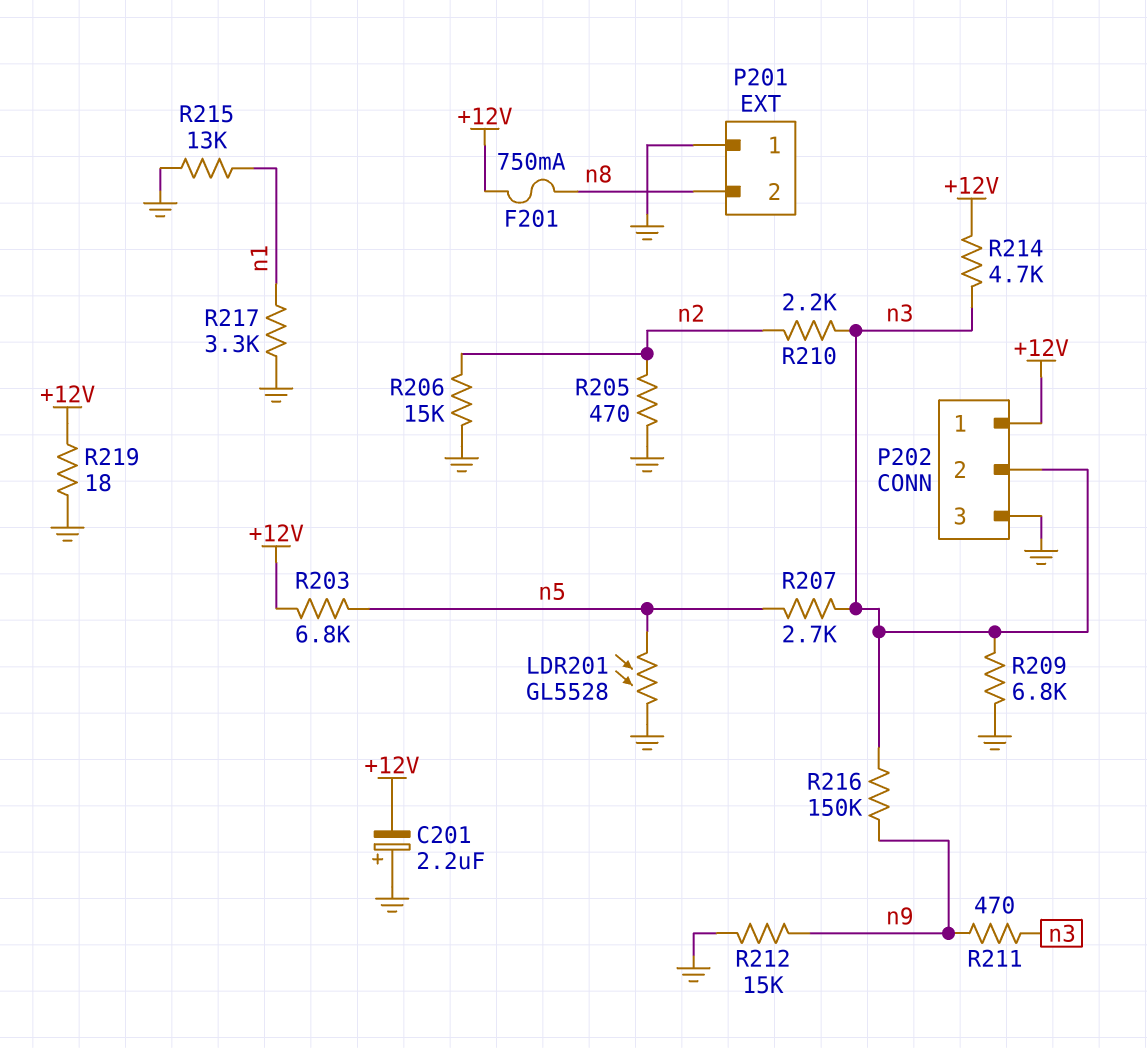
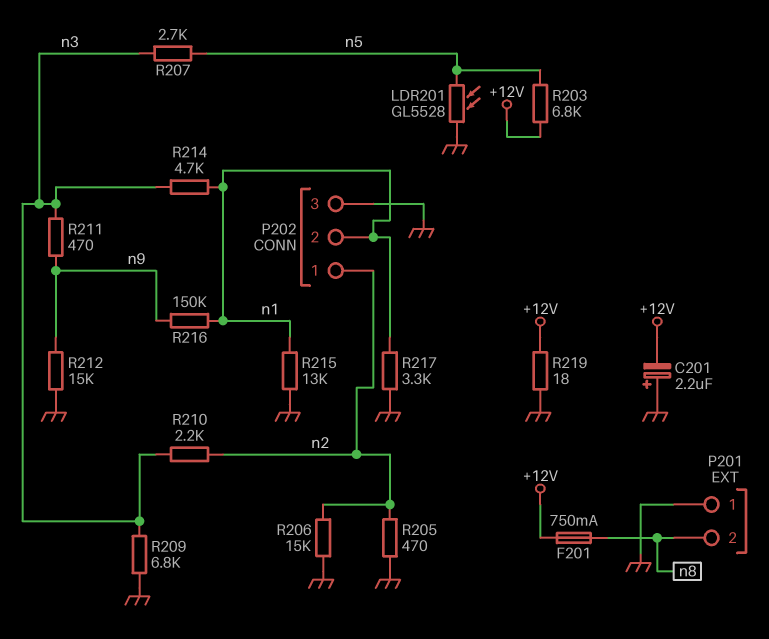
P202 pin 1: +12V -> n2
P202 pin 2: n3 -> n1
R214: 4.7k (+12V, n3) -> 4.7k (n1, n3)
R216: 150k (n3, n9) -> 150k (n1, n9)

